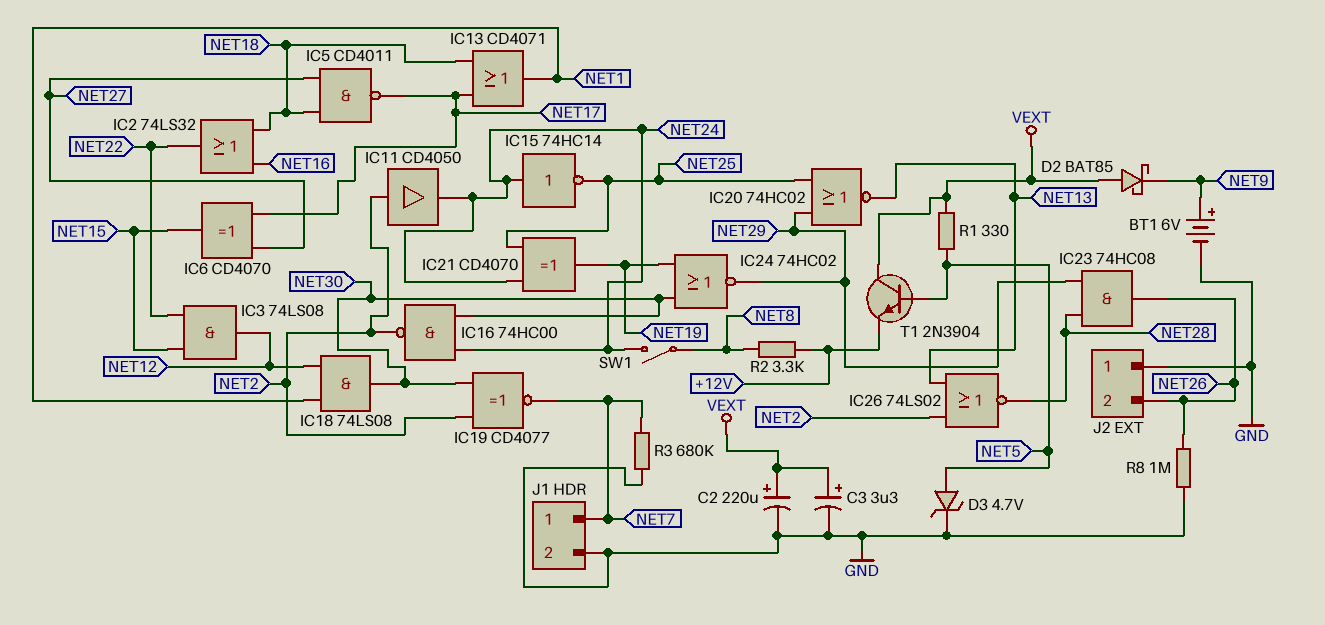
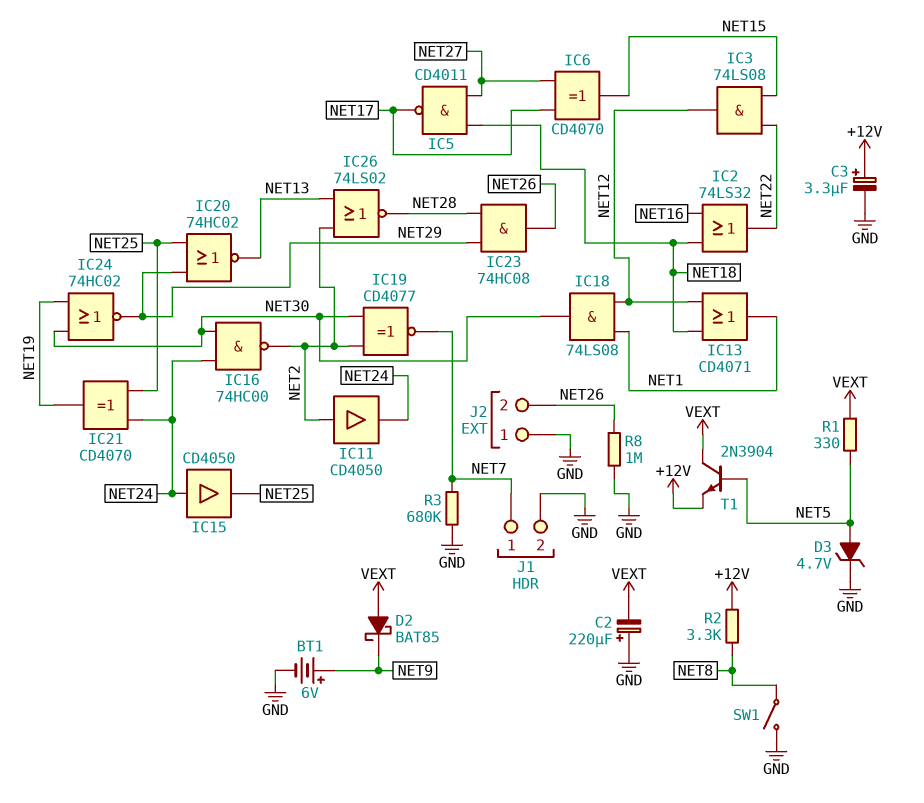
C2: 220uF (plus VEXT, minus GND) -> 220uF (plus GND, minus VEXT)
C3: 3.3uF (plus VEXT, minus GND) -> 3.3uF (plus +12V, minus GND)
IC13: OR CD4071 (in NET17, in NET18, out NET1) -> OR CD4071 (in NET12, in NET18, out NET1)
IC15: NOT 74HC14 (in NET24, out NET25) -> buffer CD4050 (in NET24, out NET25)
SW1: switch (NET8, NET24) -> switch (GND, NET8)

